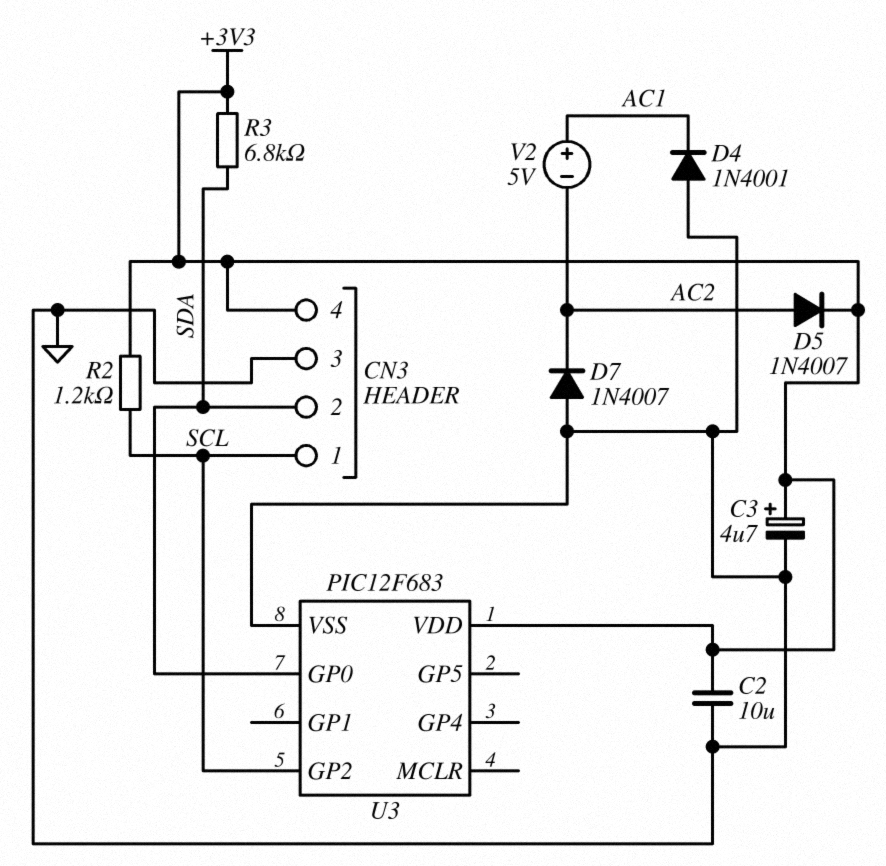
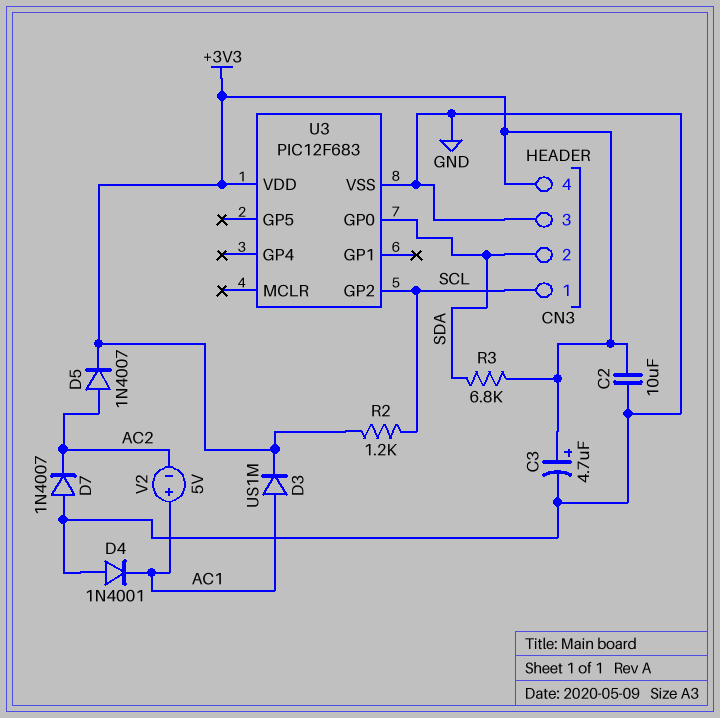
D3: none -> diode US1M (A AC1, K +3V3)

